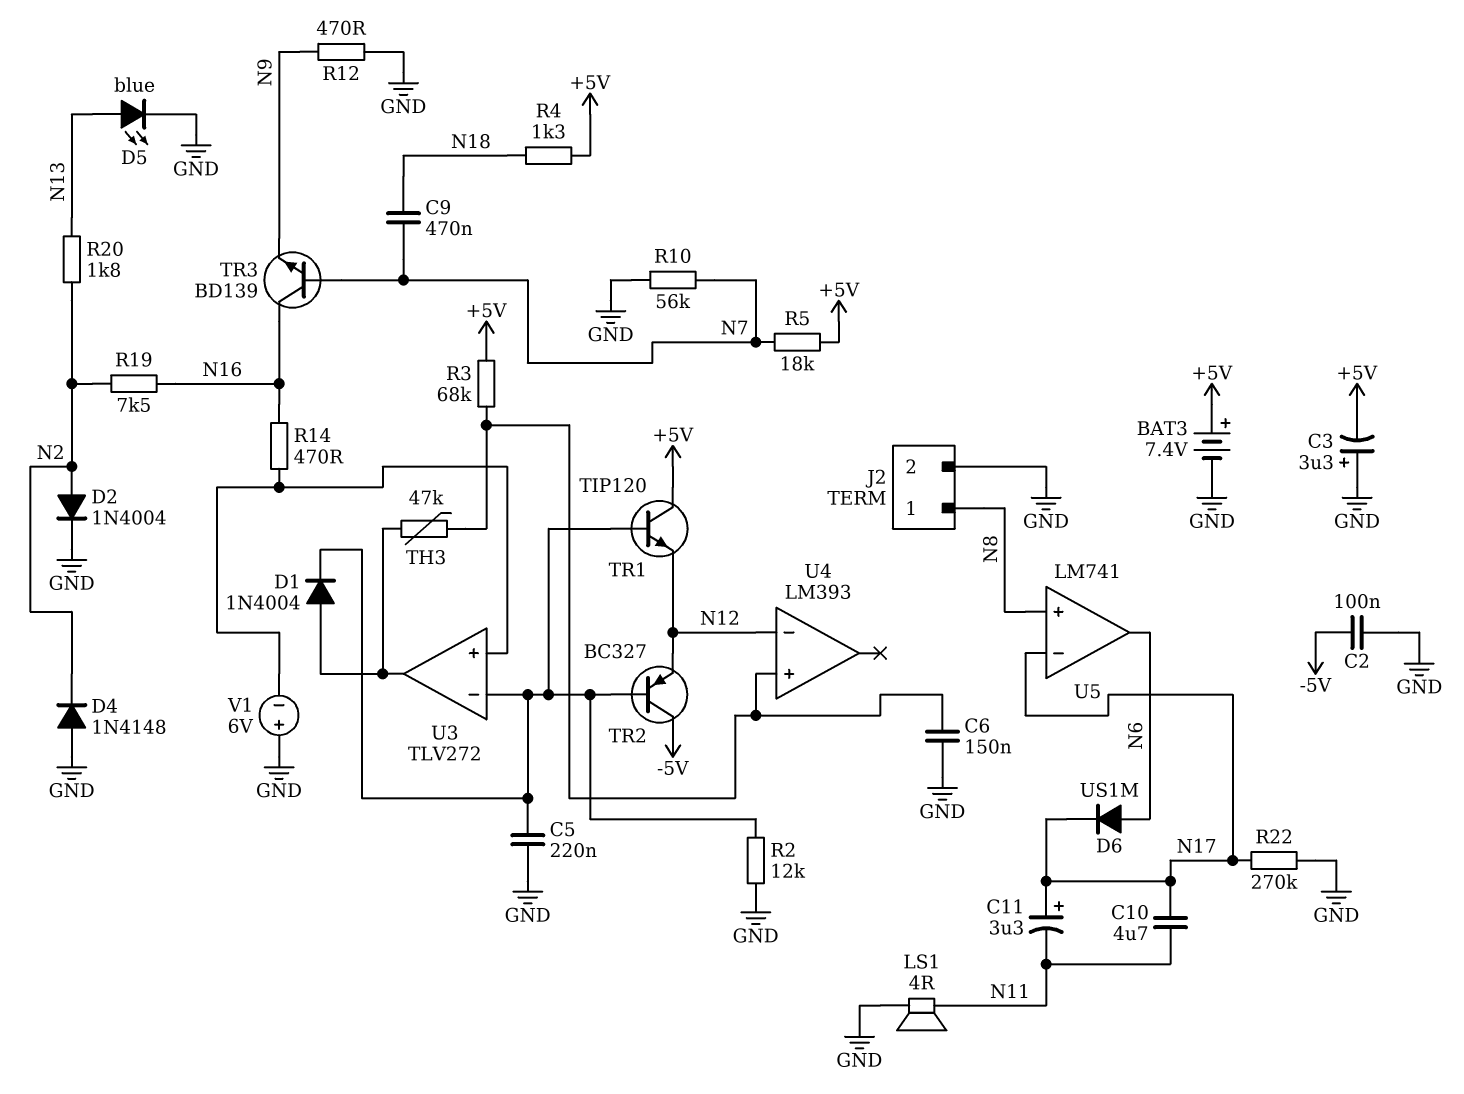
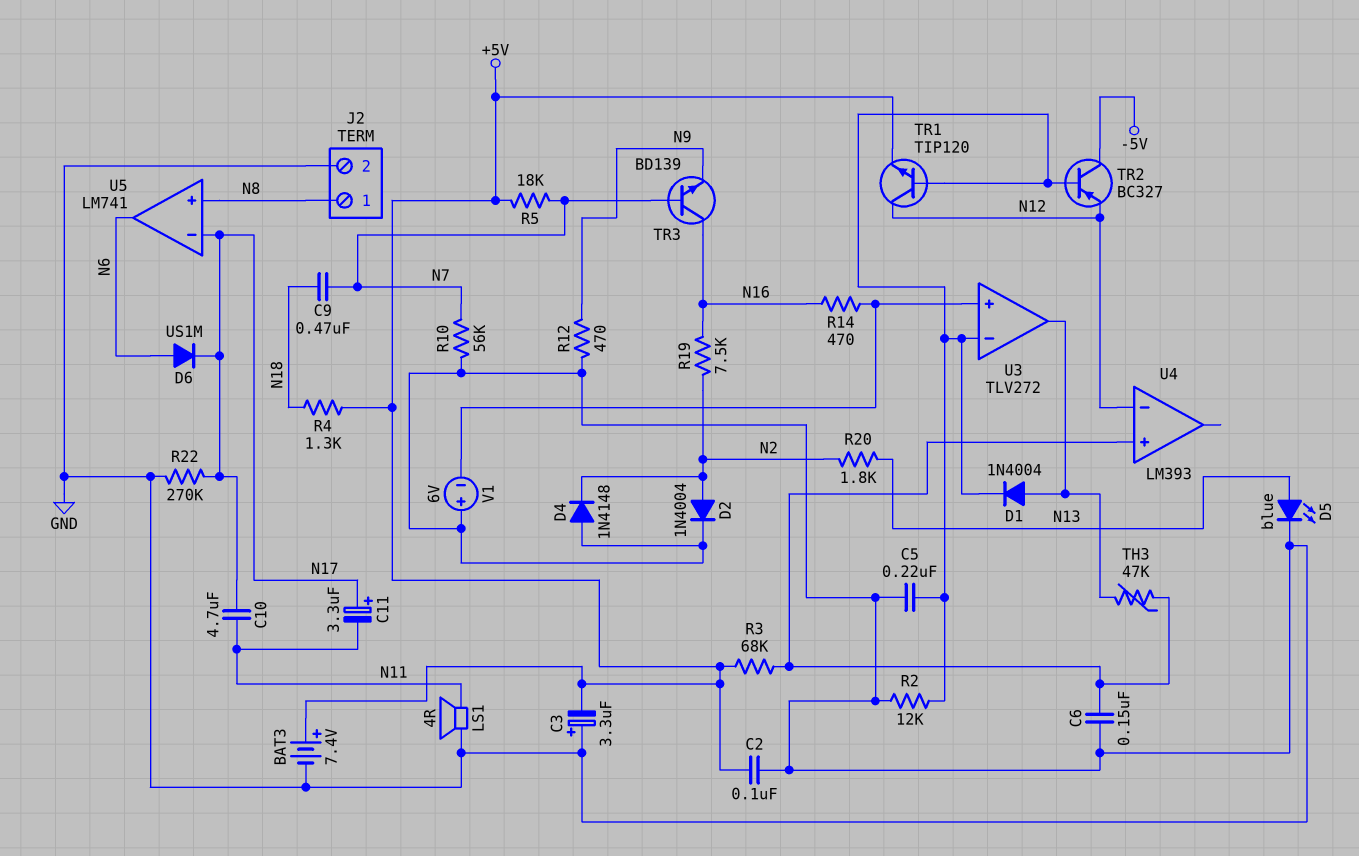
C2: 100nF (-5V, GND) -> 100nF (+5V, GND)
TR1: NPN TIP120 (B U3/in-, C +5V, E N12) -> NPN TIP120 (B U3/in-, C N12, E +5V)

